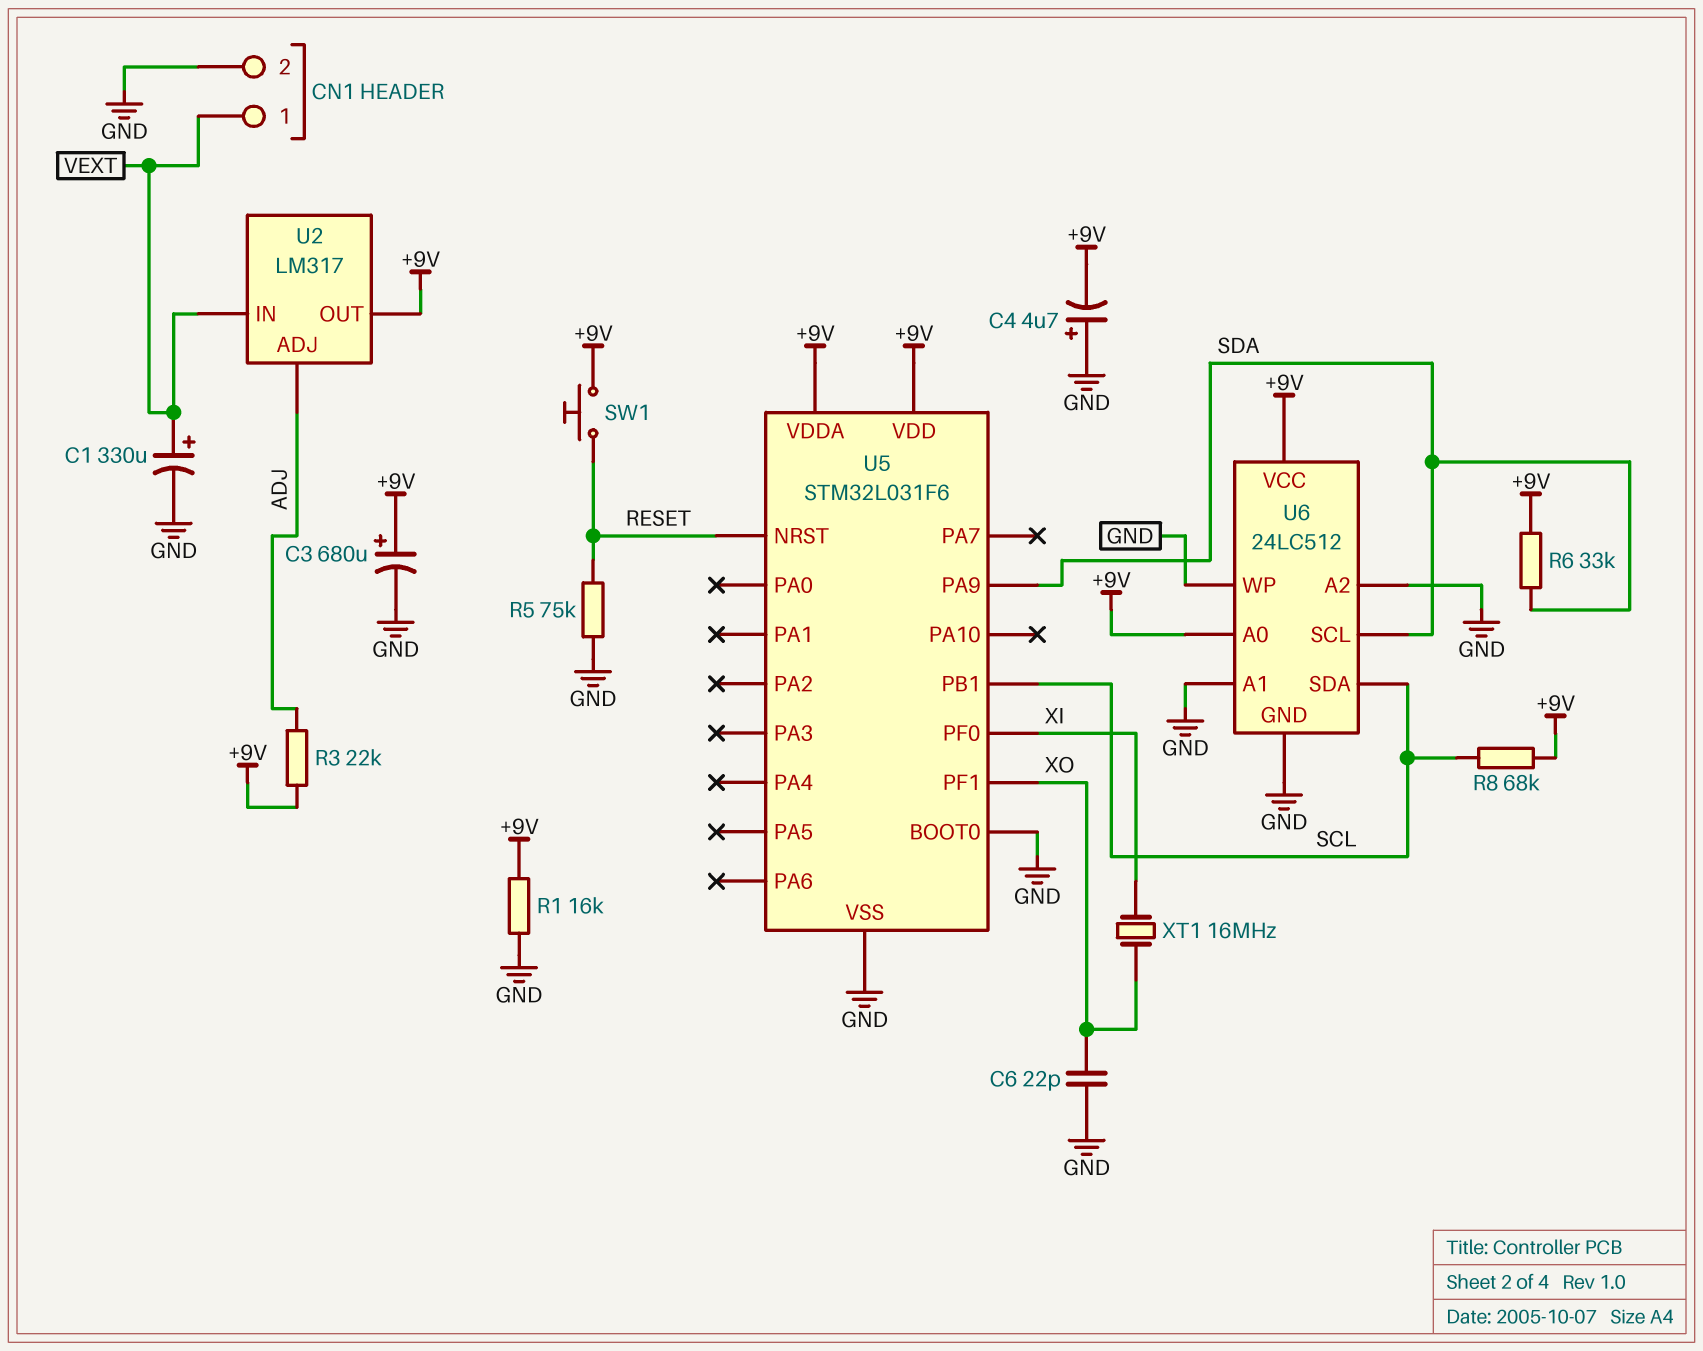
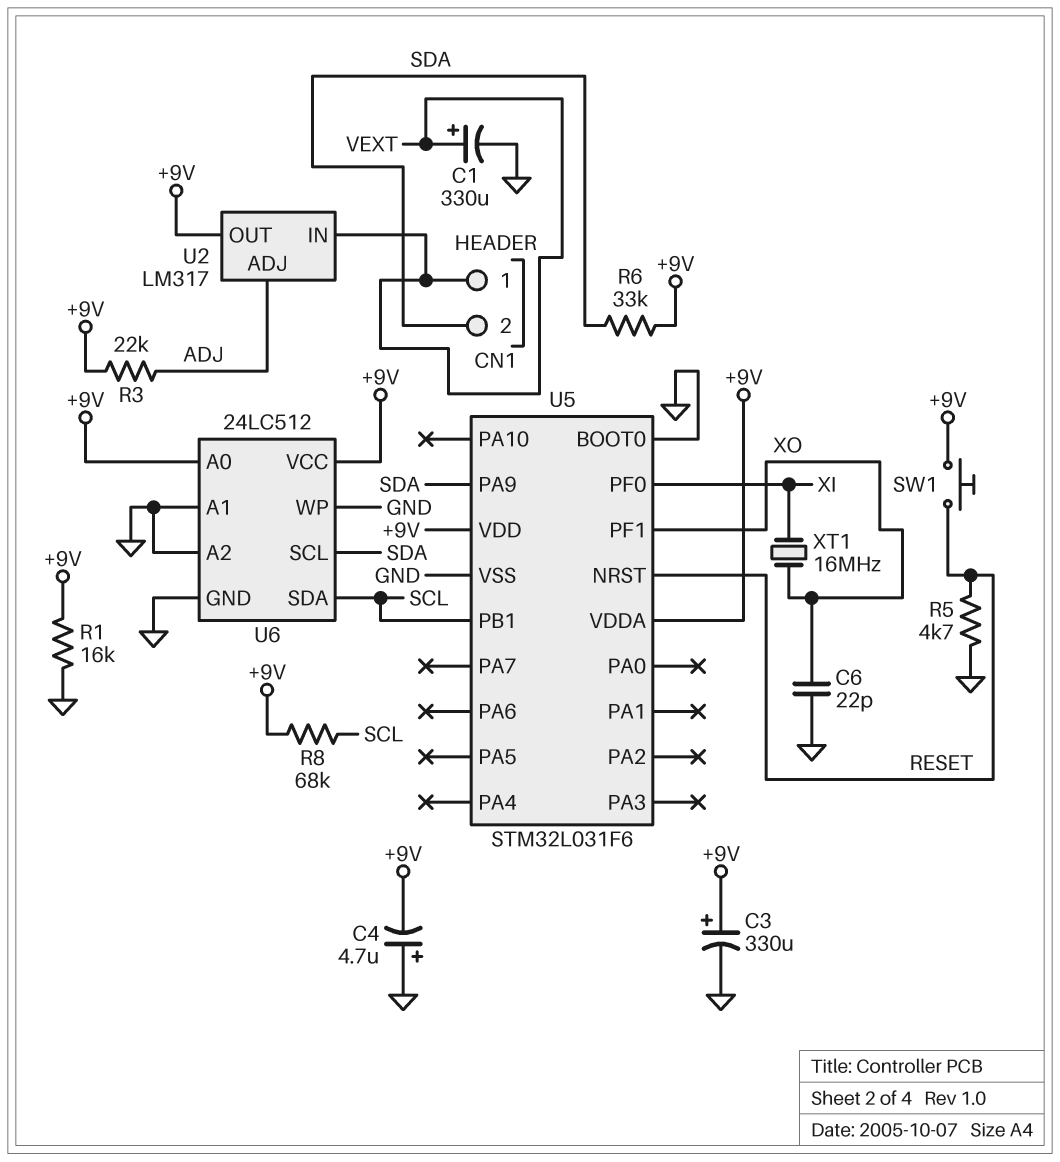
C3: 680uF (plus +9V, minus GND) -> 330uF (plus +9V, minus GND)
CN1 pin 2: GND -> SDA
R5: 75k (GND, RESET) -> 4.7k (GND, RESET)

